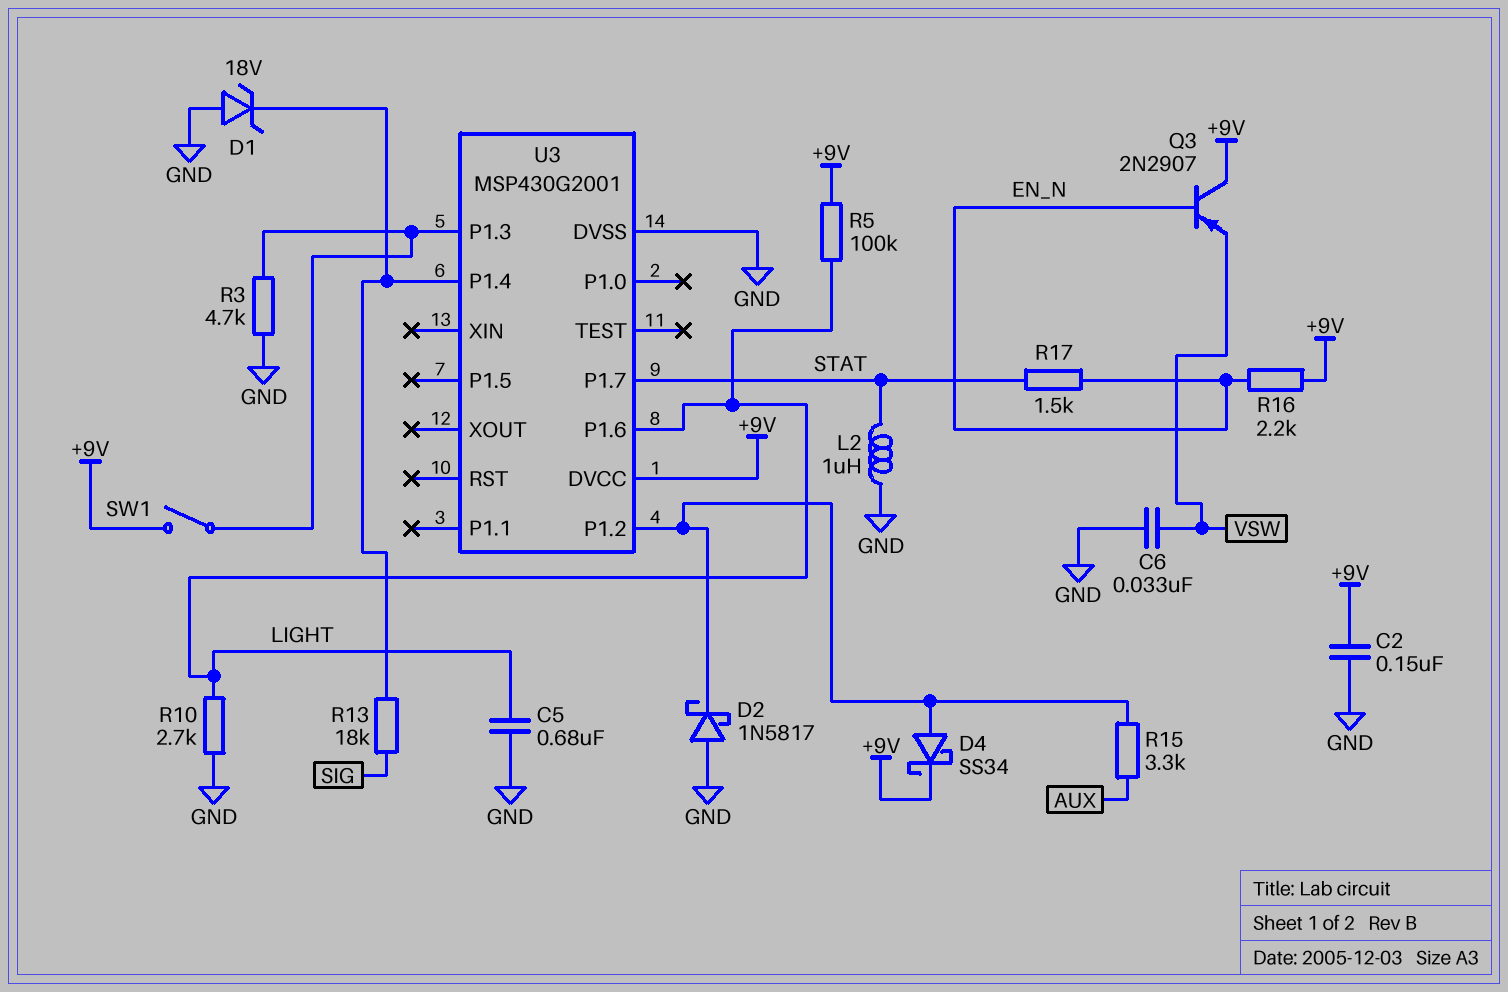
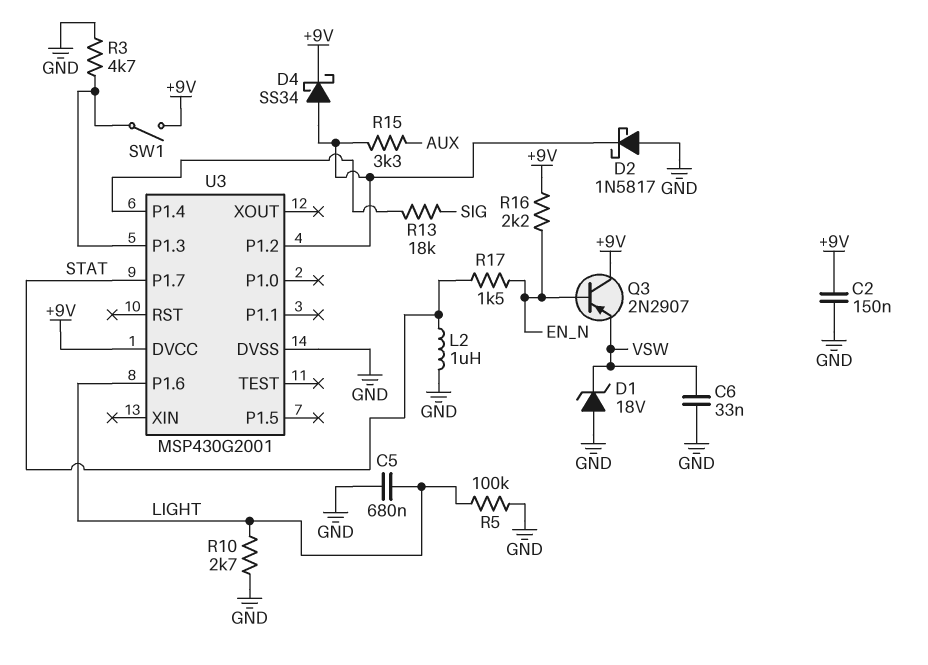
D1: zener 18V (A GND, K U3/P1.4) -> zener 18V (A GND, K VSW)
R5: 100k (+9V, LIGHT) -> 100k (GND, LIGHT)

